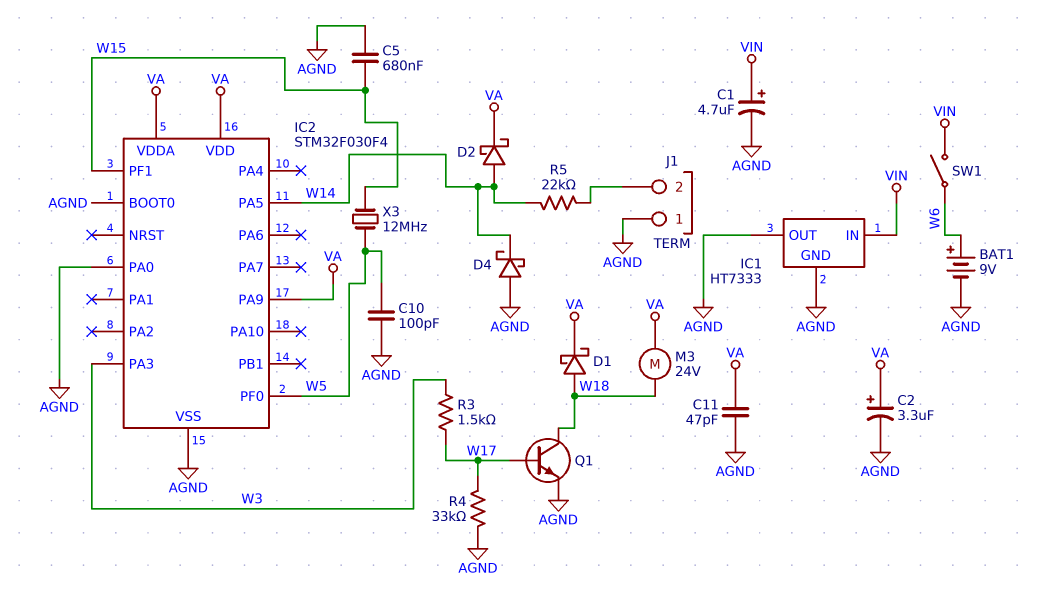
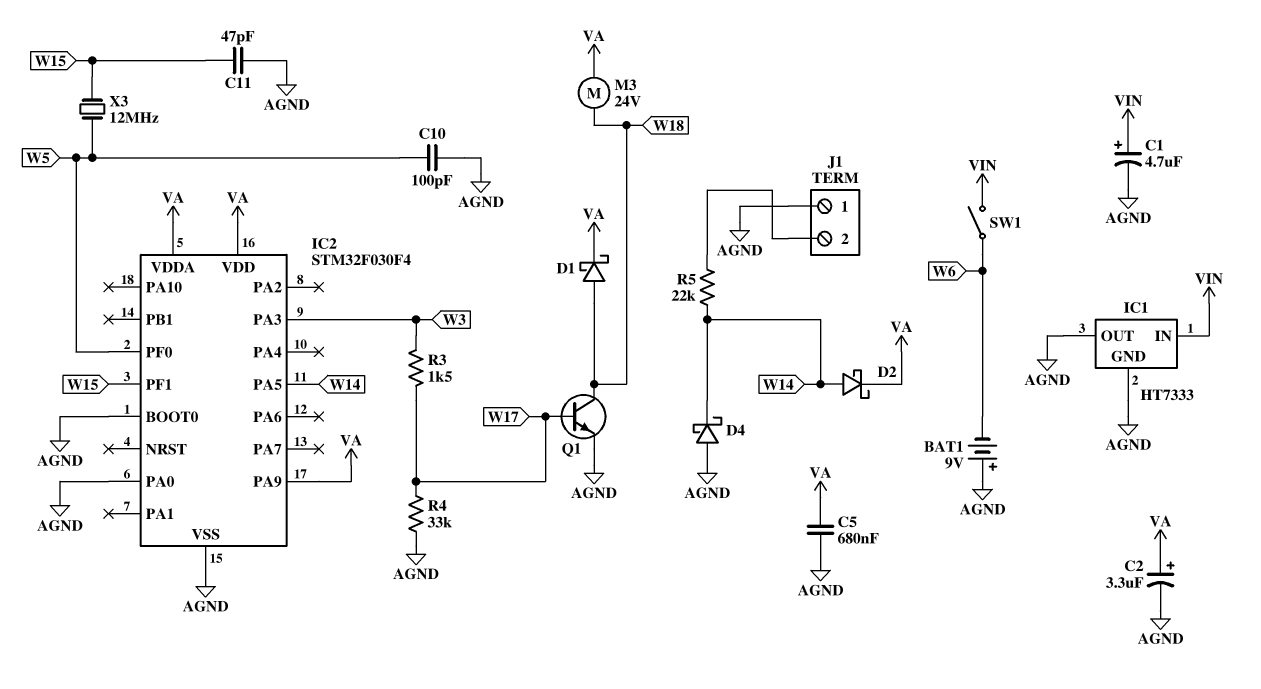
BAT1: 9V (plus W6, minus AGND) -> 9V (plus AGND, minus W6)
C5: 680nF (AGND, W15) -> 680nF (AGND, VA)
C11: 47pF (AGND, VA) -> 47pF (AGND, W15)

